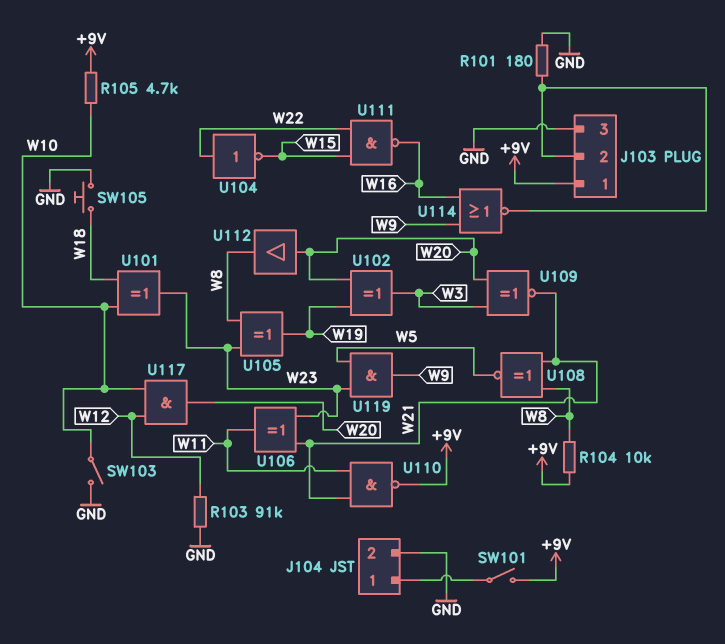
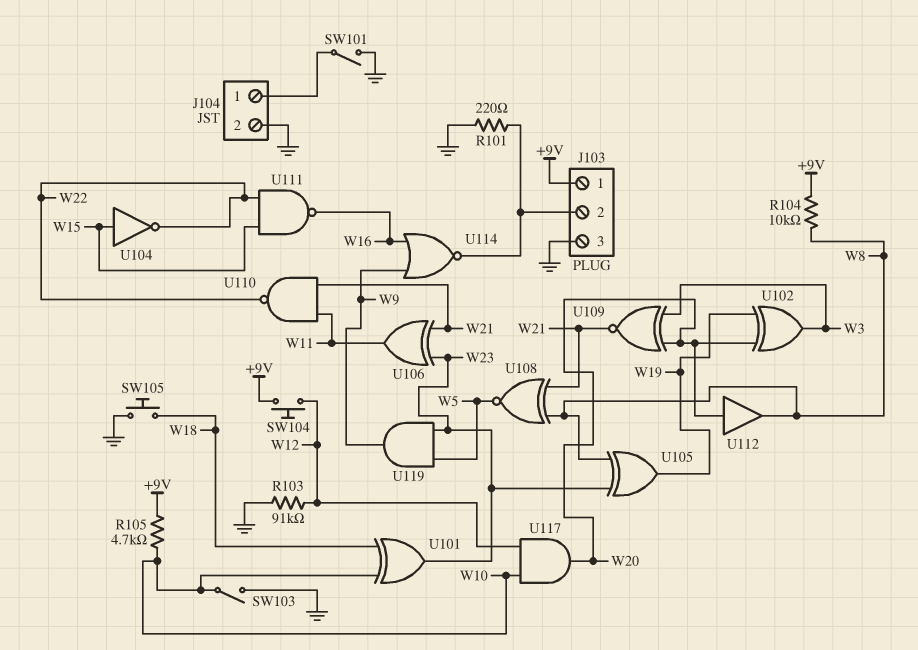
R101: 180 (GND, J103/2) -> 220 (GND, J103/2)
SW101: switch (+9V, J104/1) -> switch (GND, J104/1)
SW104: none -> button (+9V, W12)
U104: NOT (in W22, out W15) -> NOT (in W15, out W22)
U110: NAND (in W11, in W21, out +9V) -> NAND (in W11, in W21, out W22)

